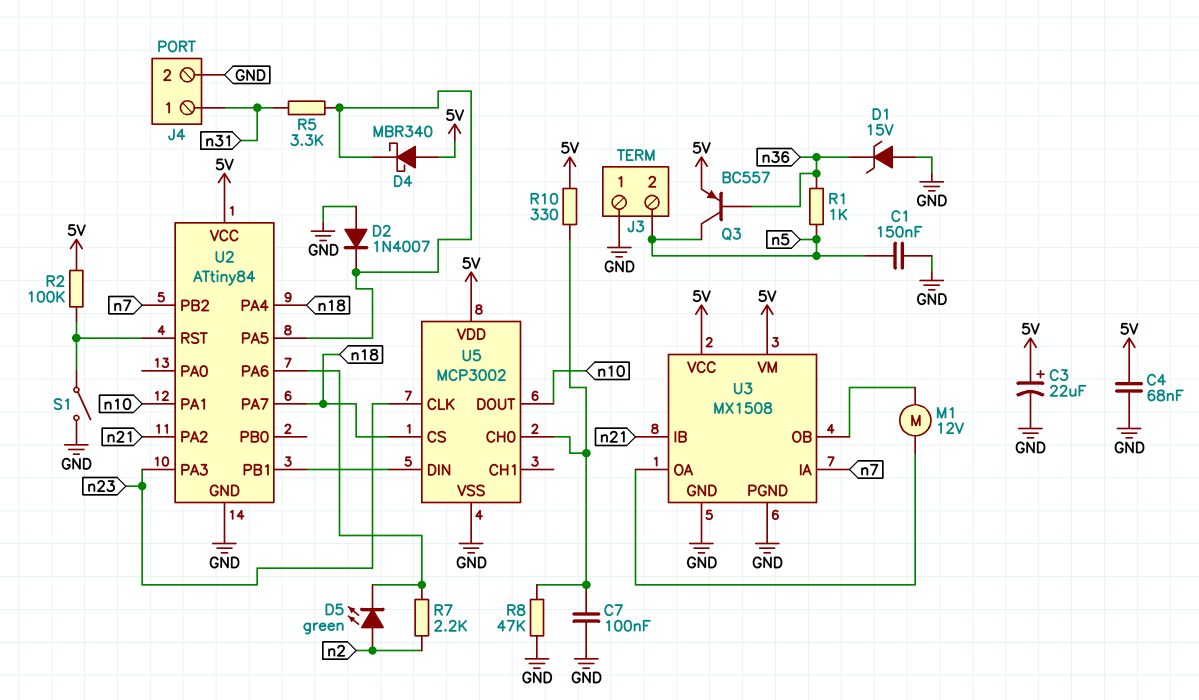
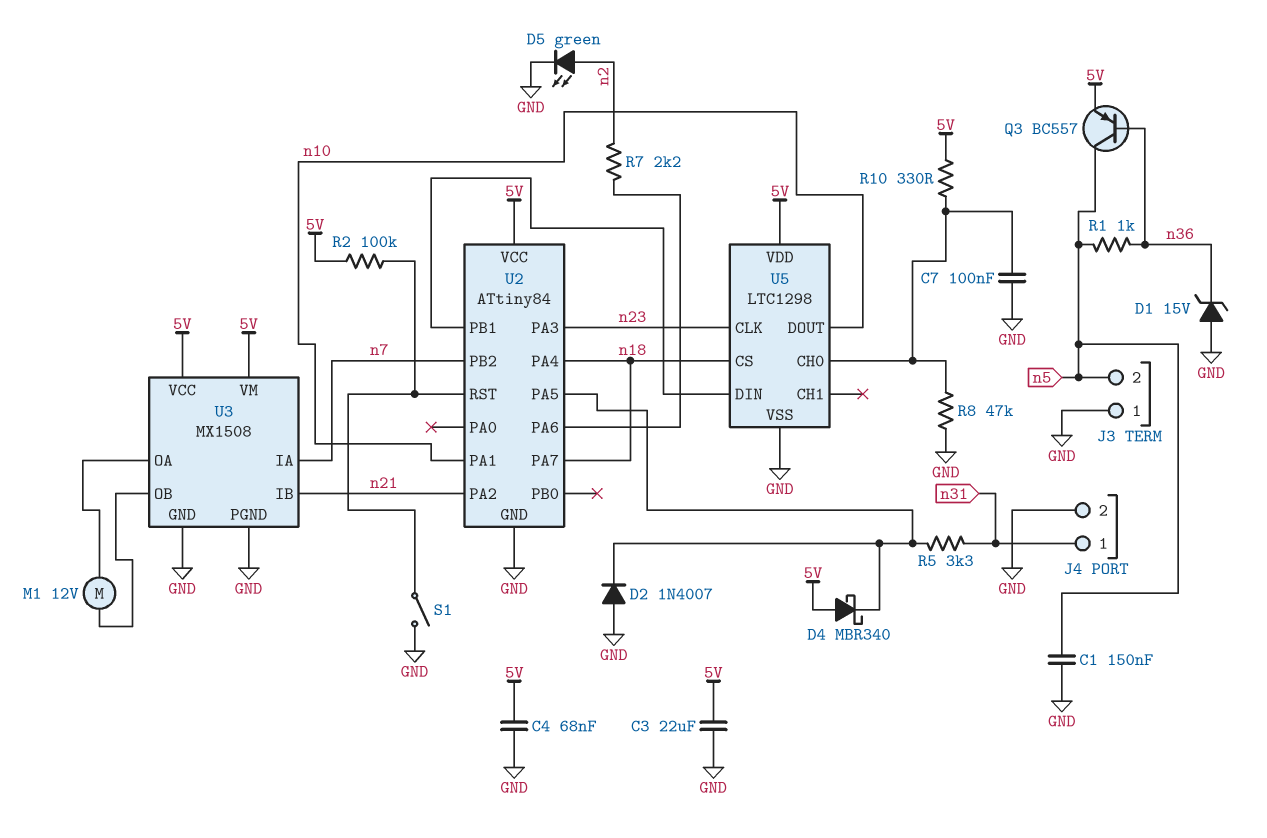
C3: 22uF (plus 5V, minus GND) -> 22uF (5V, GND)
D5: LED green (A n2, K U2/PA6) -> LED green (A n2, K GND)
U5: MCP3002 -> LTC1298

